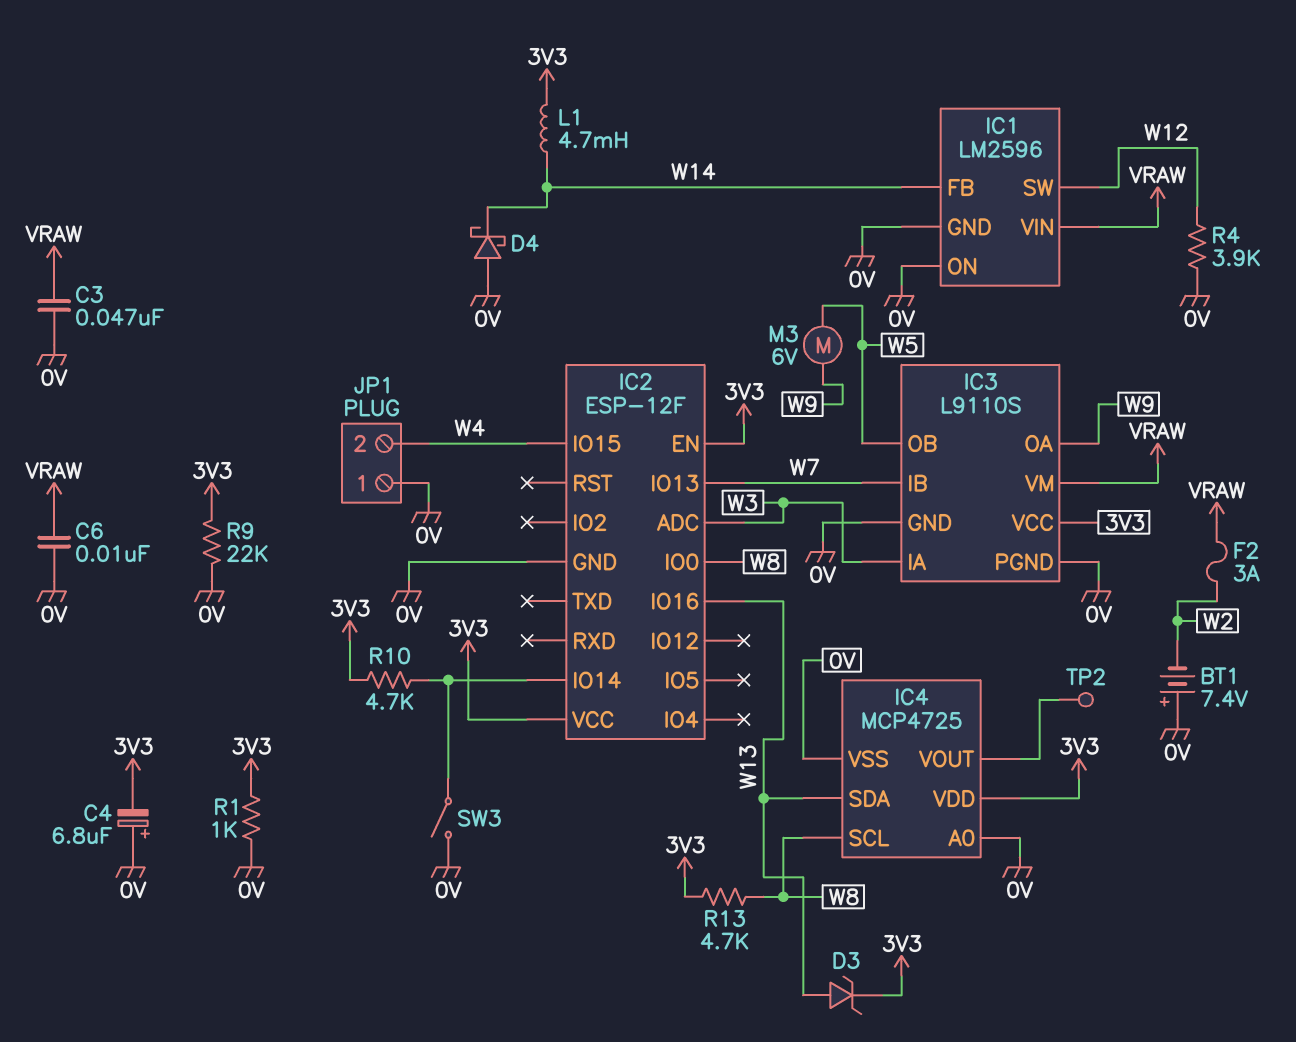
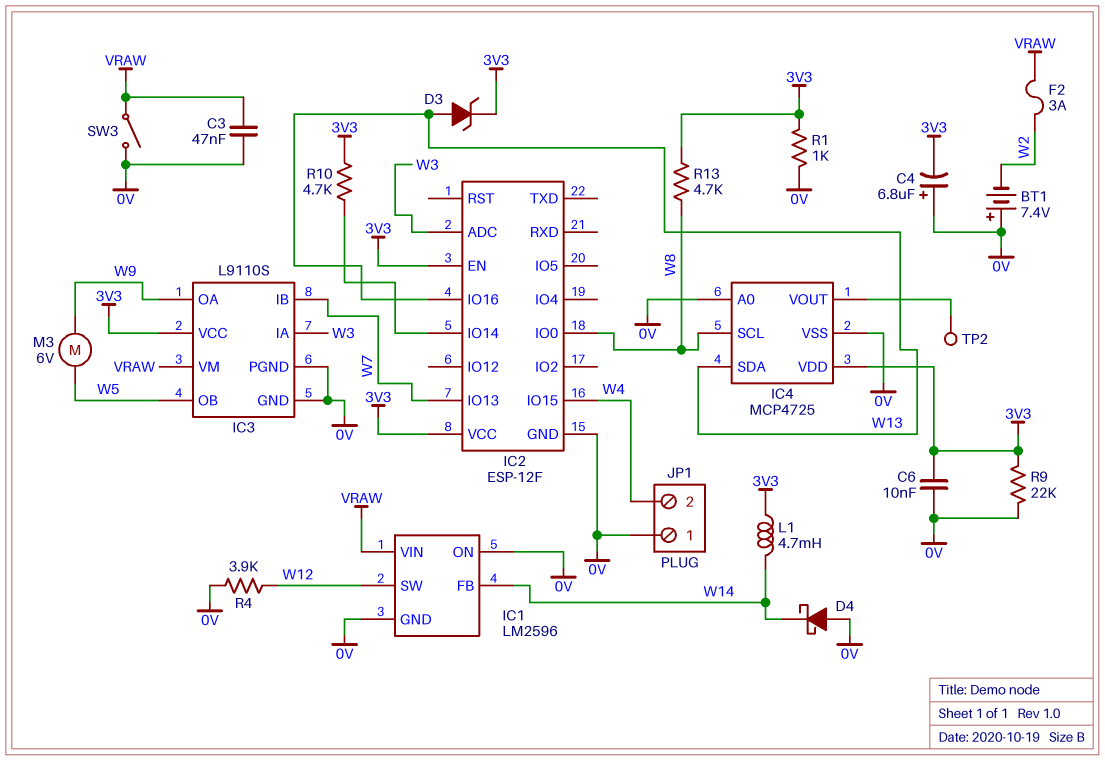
C6: 10nF (0V, VRAW) -> 10nF (0V, 3V3)
SW3: switch (0V, IC2/IO14) -> switch (0V, VRAW)

